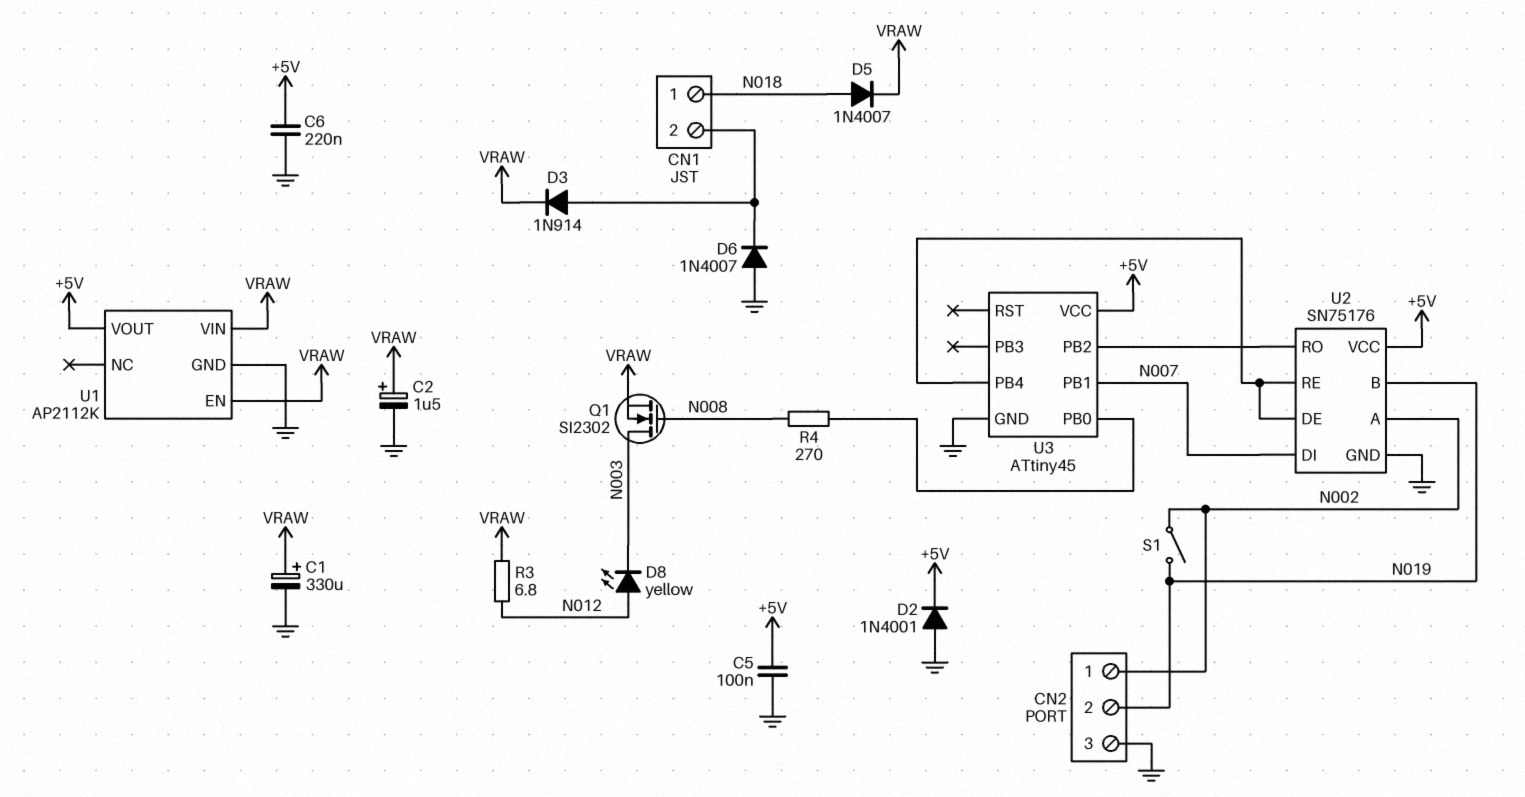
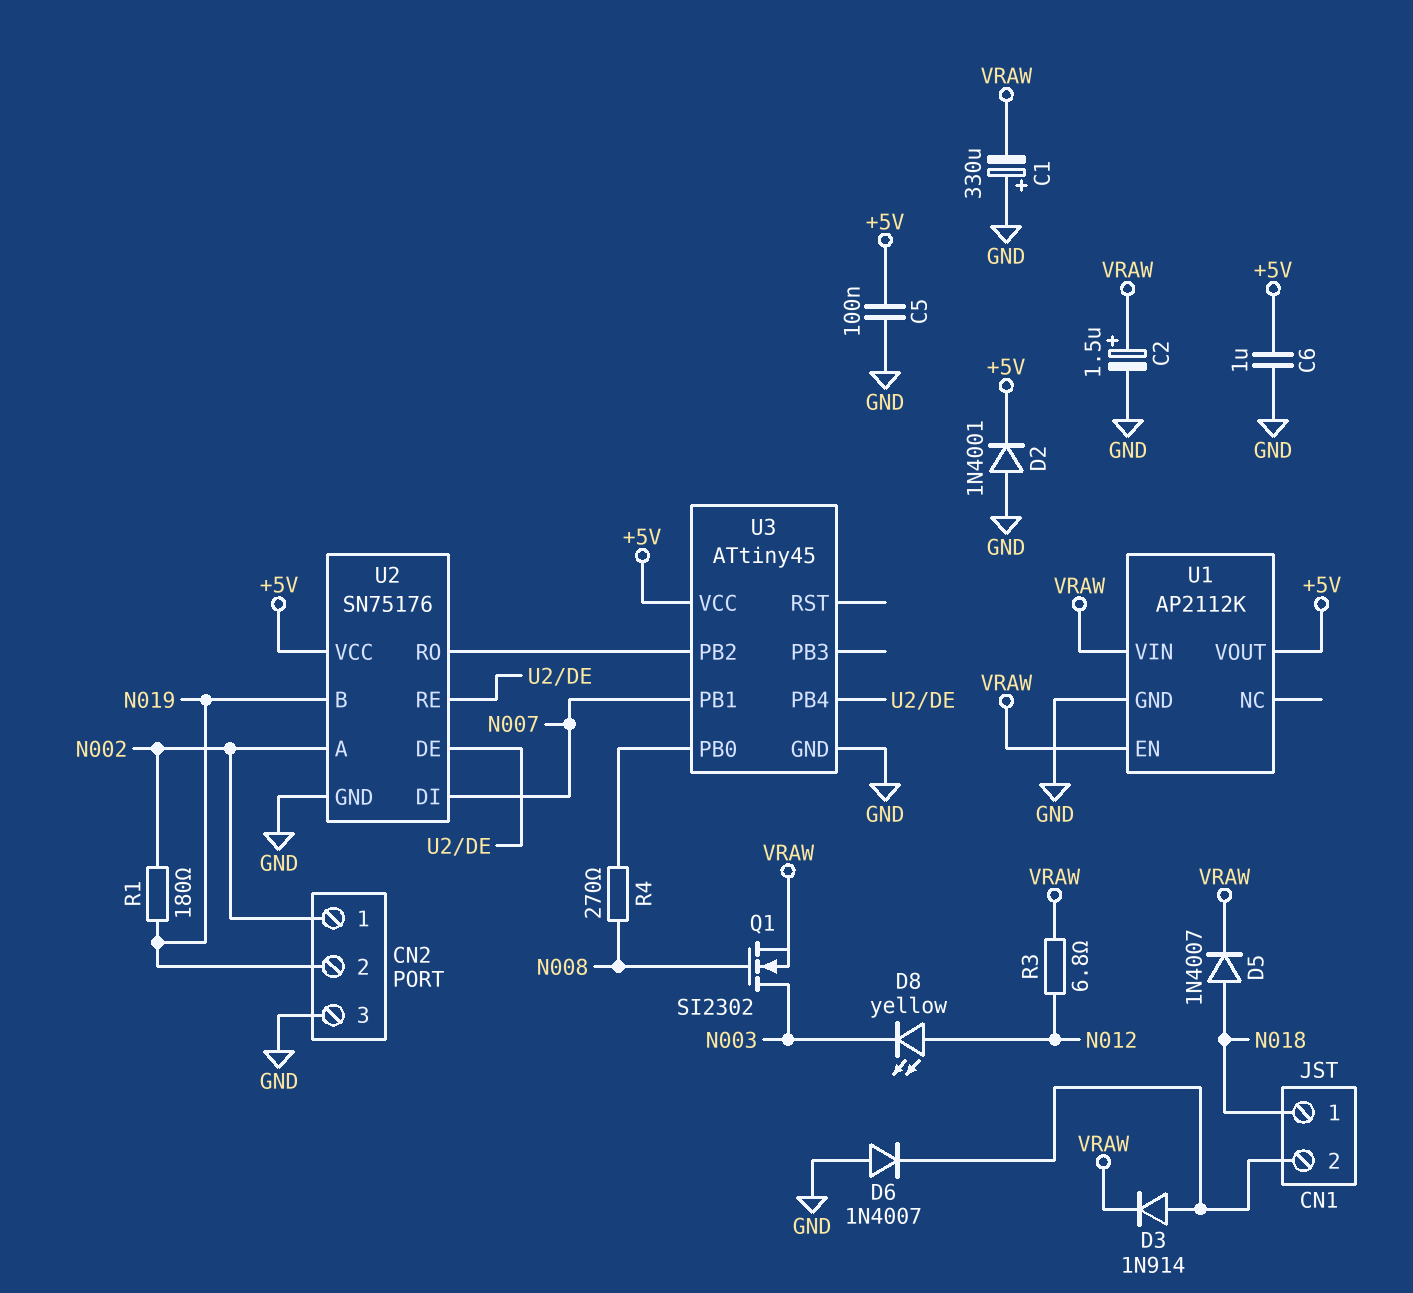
C1: 330uF (plus VRAW, minus GND) -> 330uF (plus GND, minus VRAW)
C6: 220nF (+5V, GND) -> 1uF (+5V, GND)
R1: none -> 180 (N002, N019)
S1: switch (N002, N019) -> none

